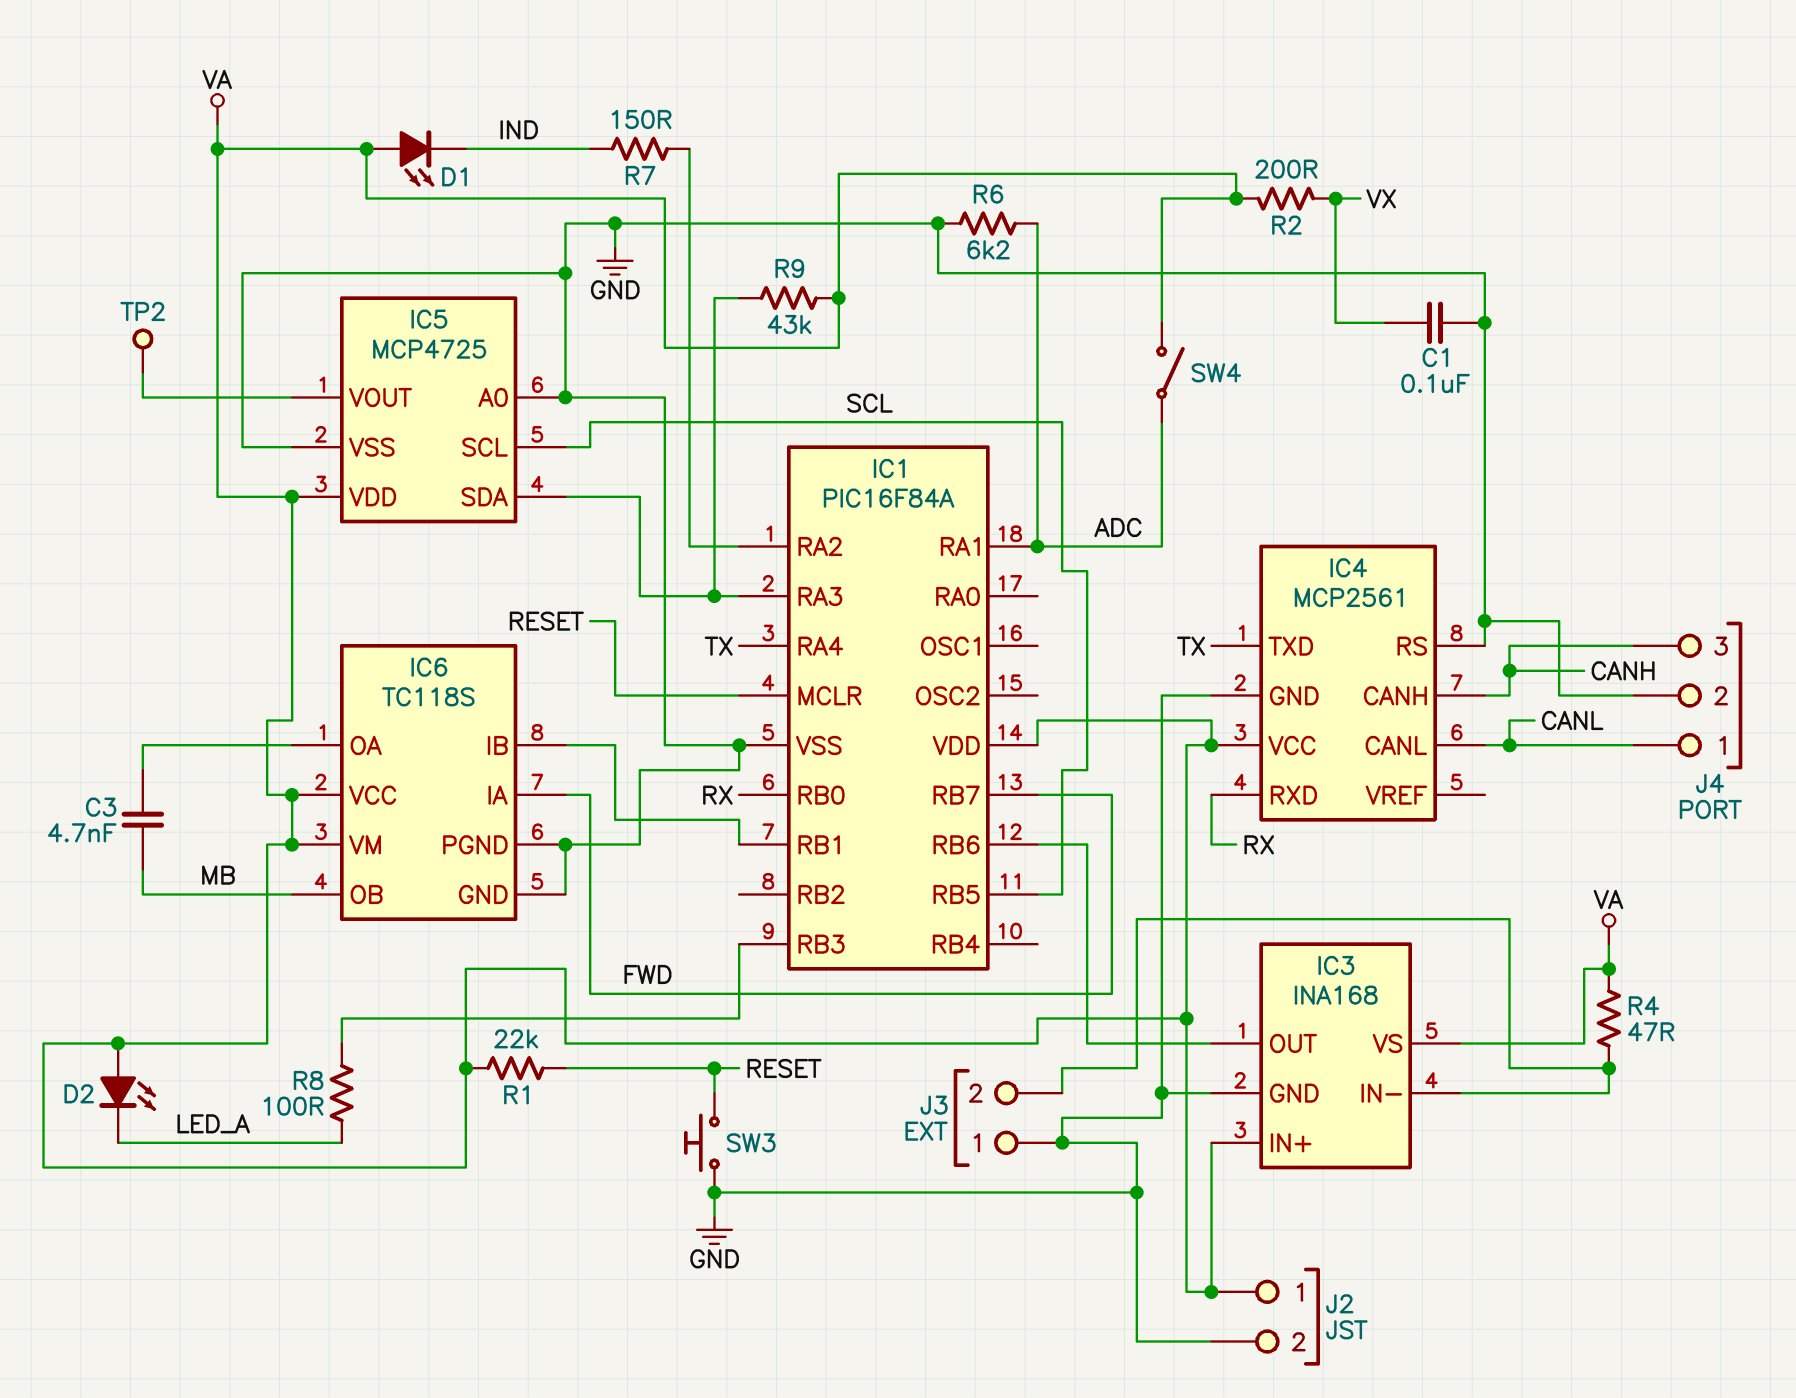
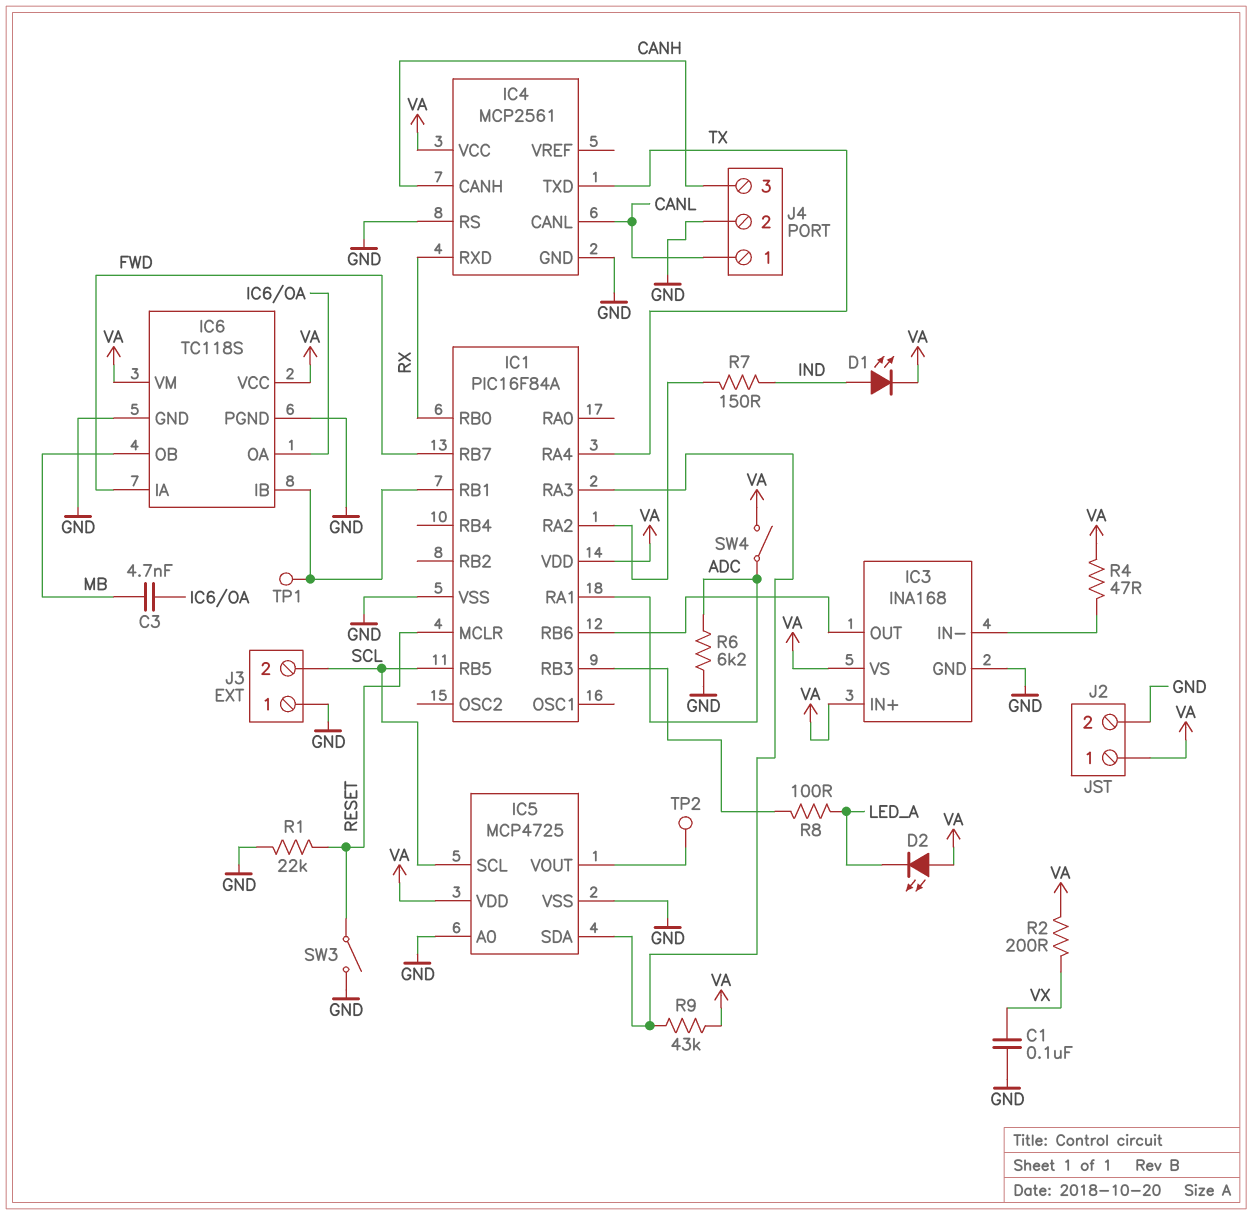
D1: LED (A VA, K IND) -> LED (A IND, K VA)
J3 pin 2: IC3/IN- -> SCL
R1: 22k (RESET, VA) -> 22k (GND, RESET)
SW3: button (GND, RESET) -> switch (GND, RESET)
TP1: none -> test point (IC1/RB1)

